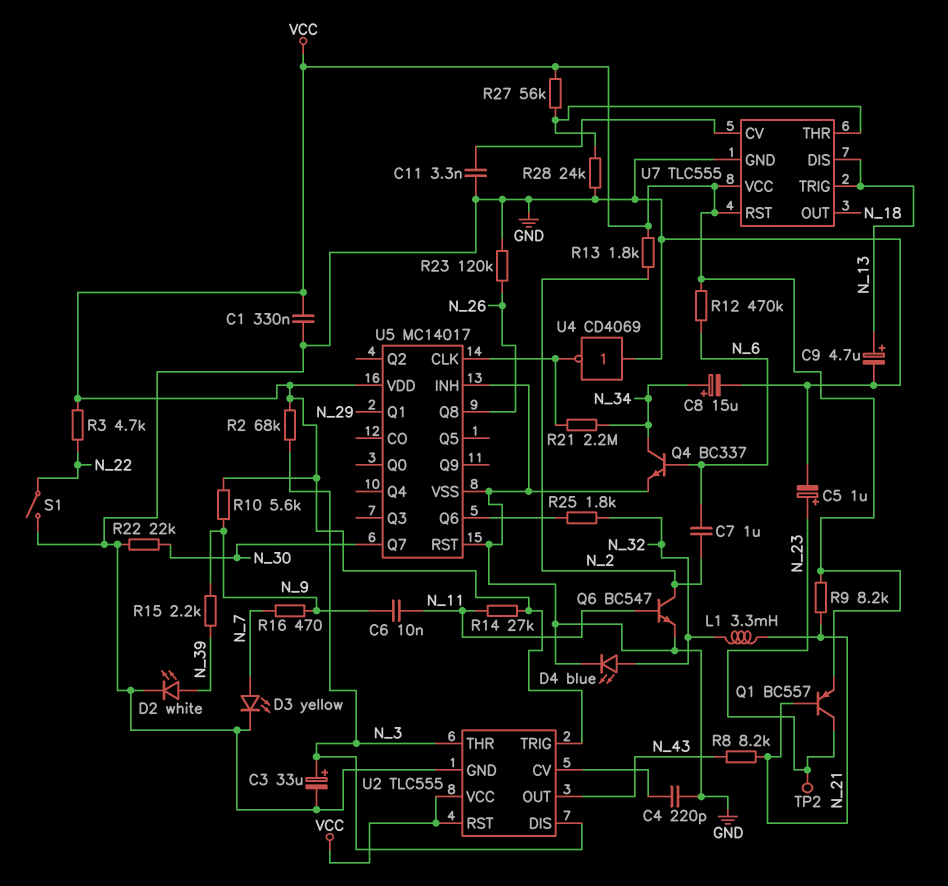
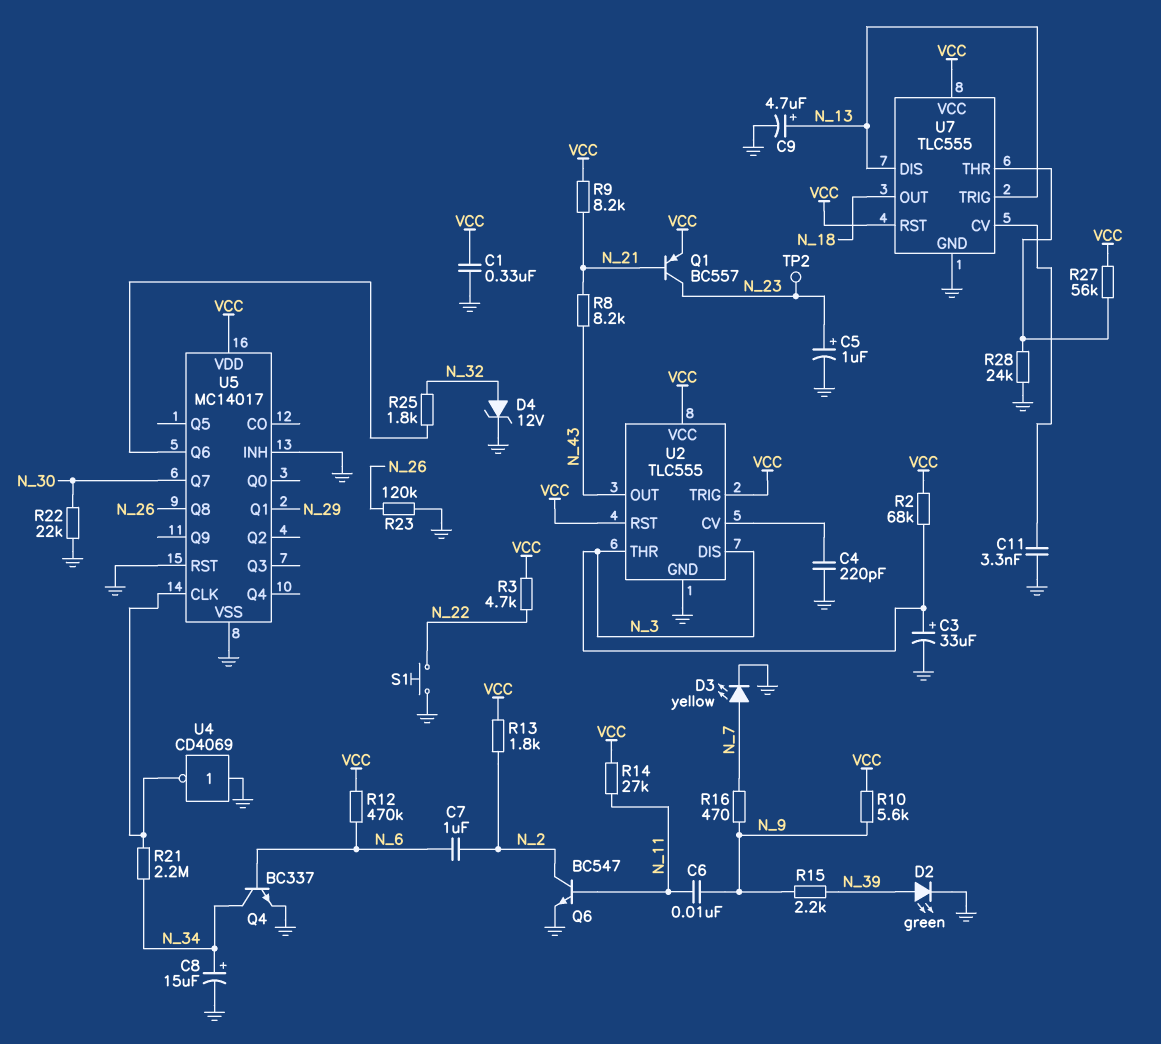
D2: LED white (A N_39, K GND) -> LED green (A N_39, K GND)
D4: LED blue (A N_32, K GND) -> zener 12V (A N_32, K GND)
L1: 3.3mH (N_21, N_32) -> none
S1: switch (GND, N_22) -> button (GND, N_22)

